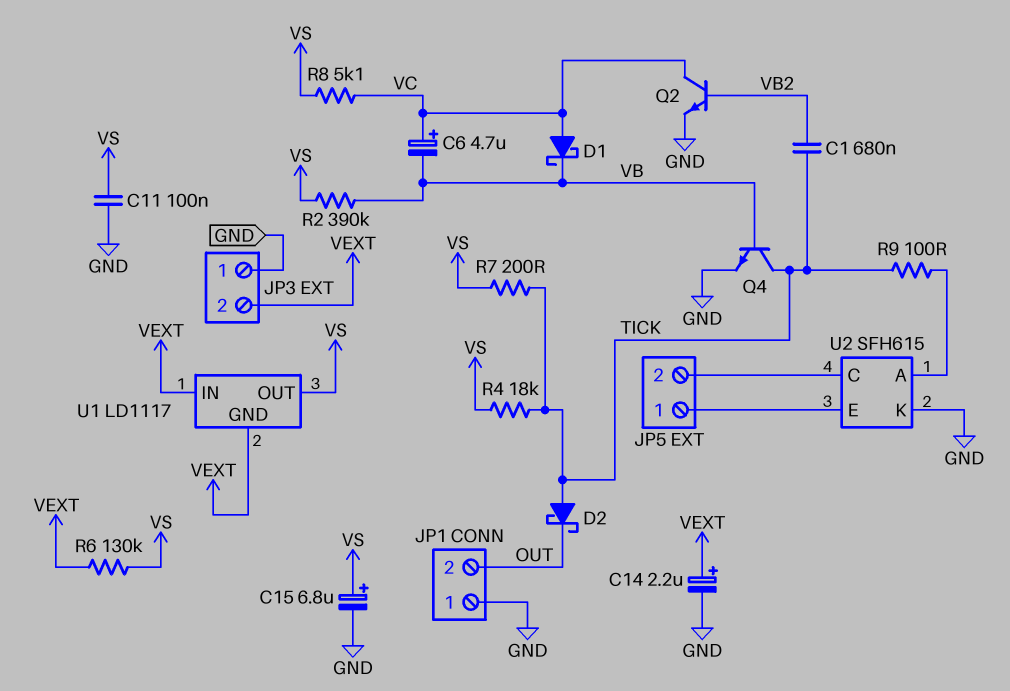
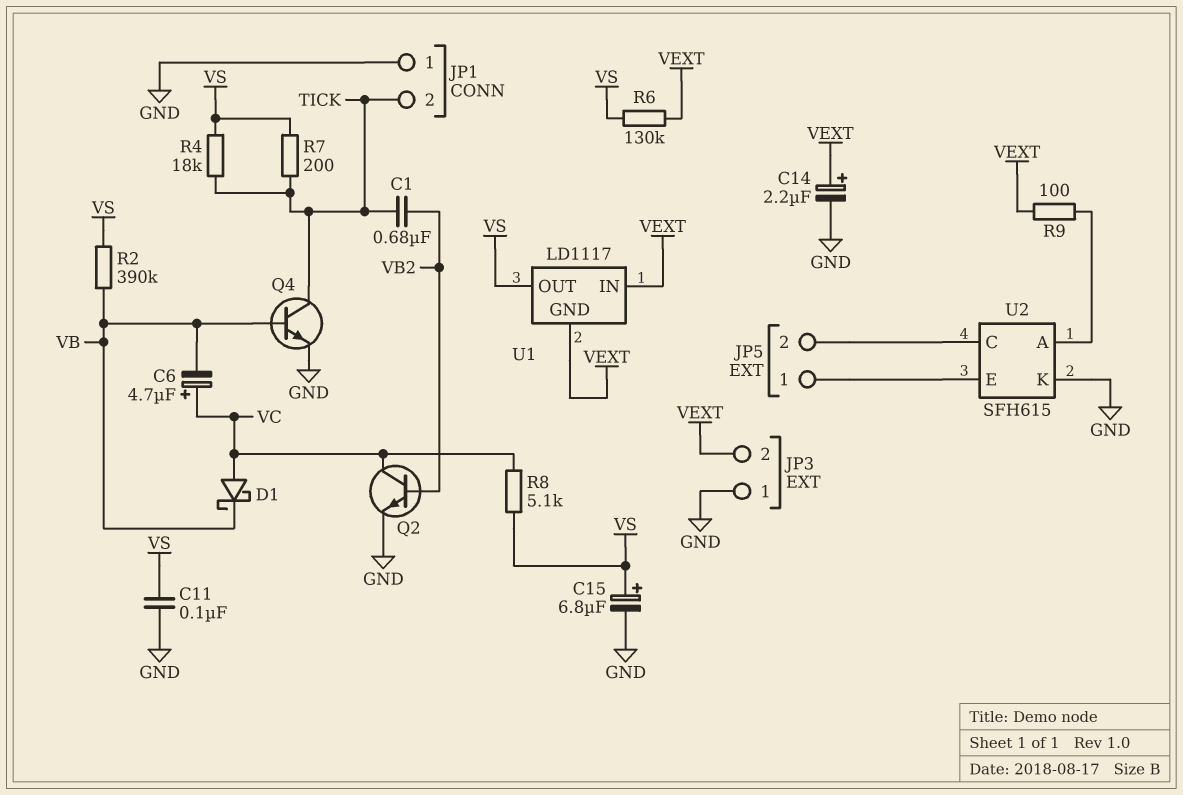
D2: schottky (A TICK, K OUT) -> none
JP1 pin 2: OUT -> TICK
R9: 100 (TICK, U2/A) -> 100 (U2/A, VEXT)

